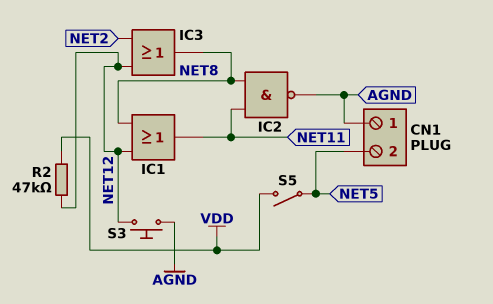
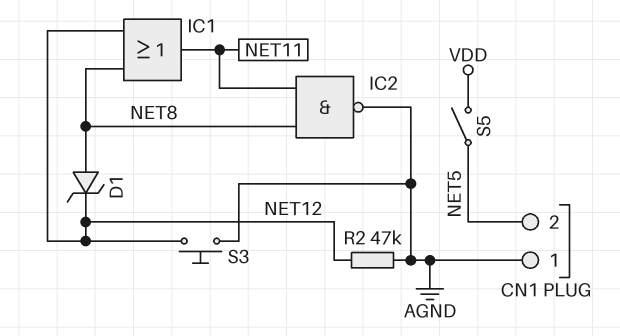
D1: none -> zener (A NET8, K NET12)
IC3: OR (in NET2, in NET12, out NET8) -> none
R2: 47k (NET12, VDD) -> 47k (AGND, NET12)

